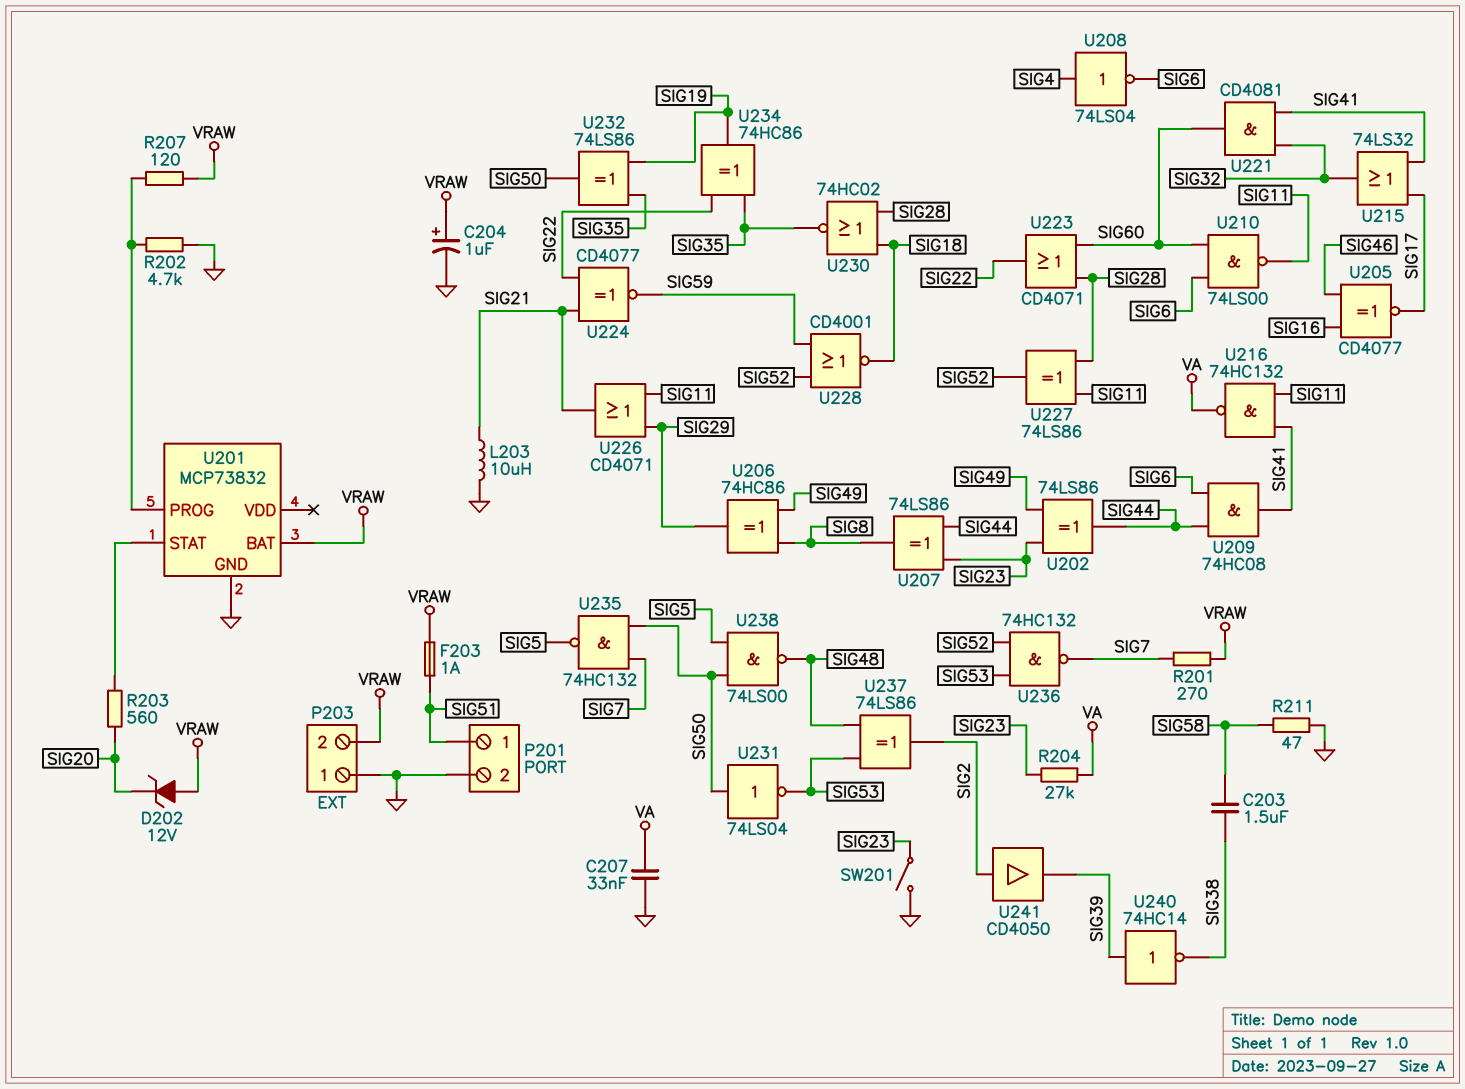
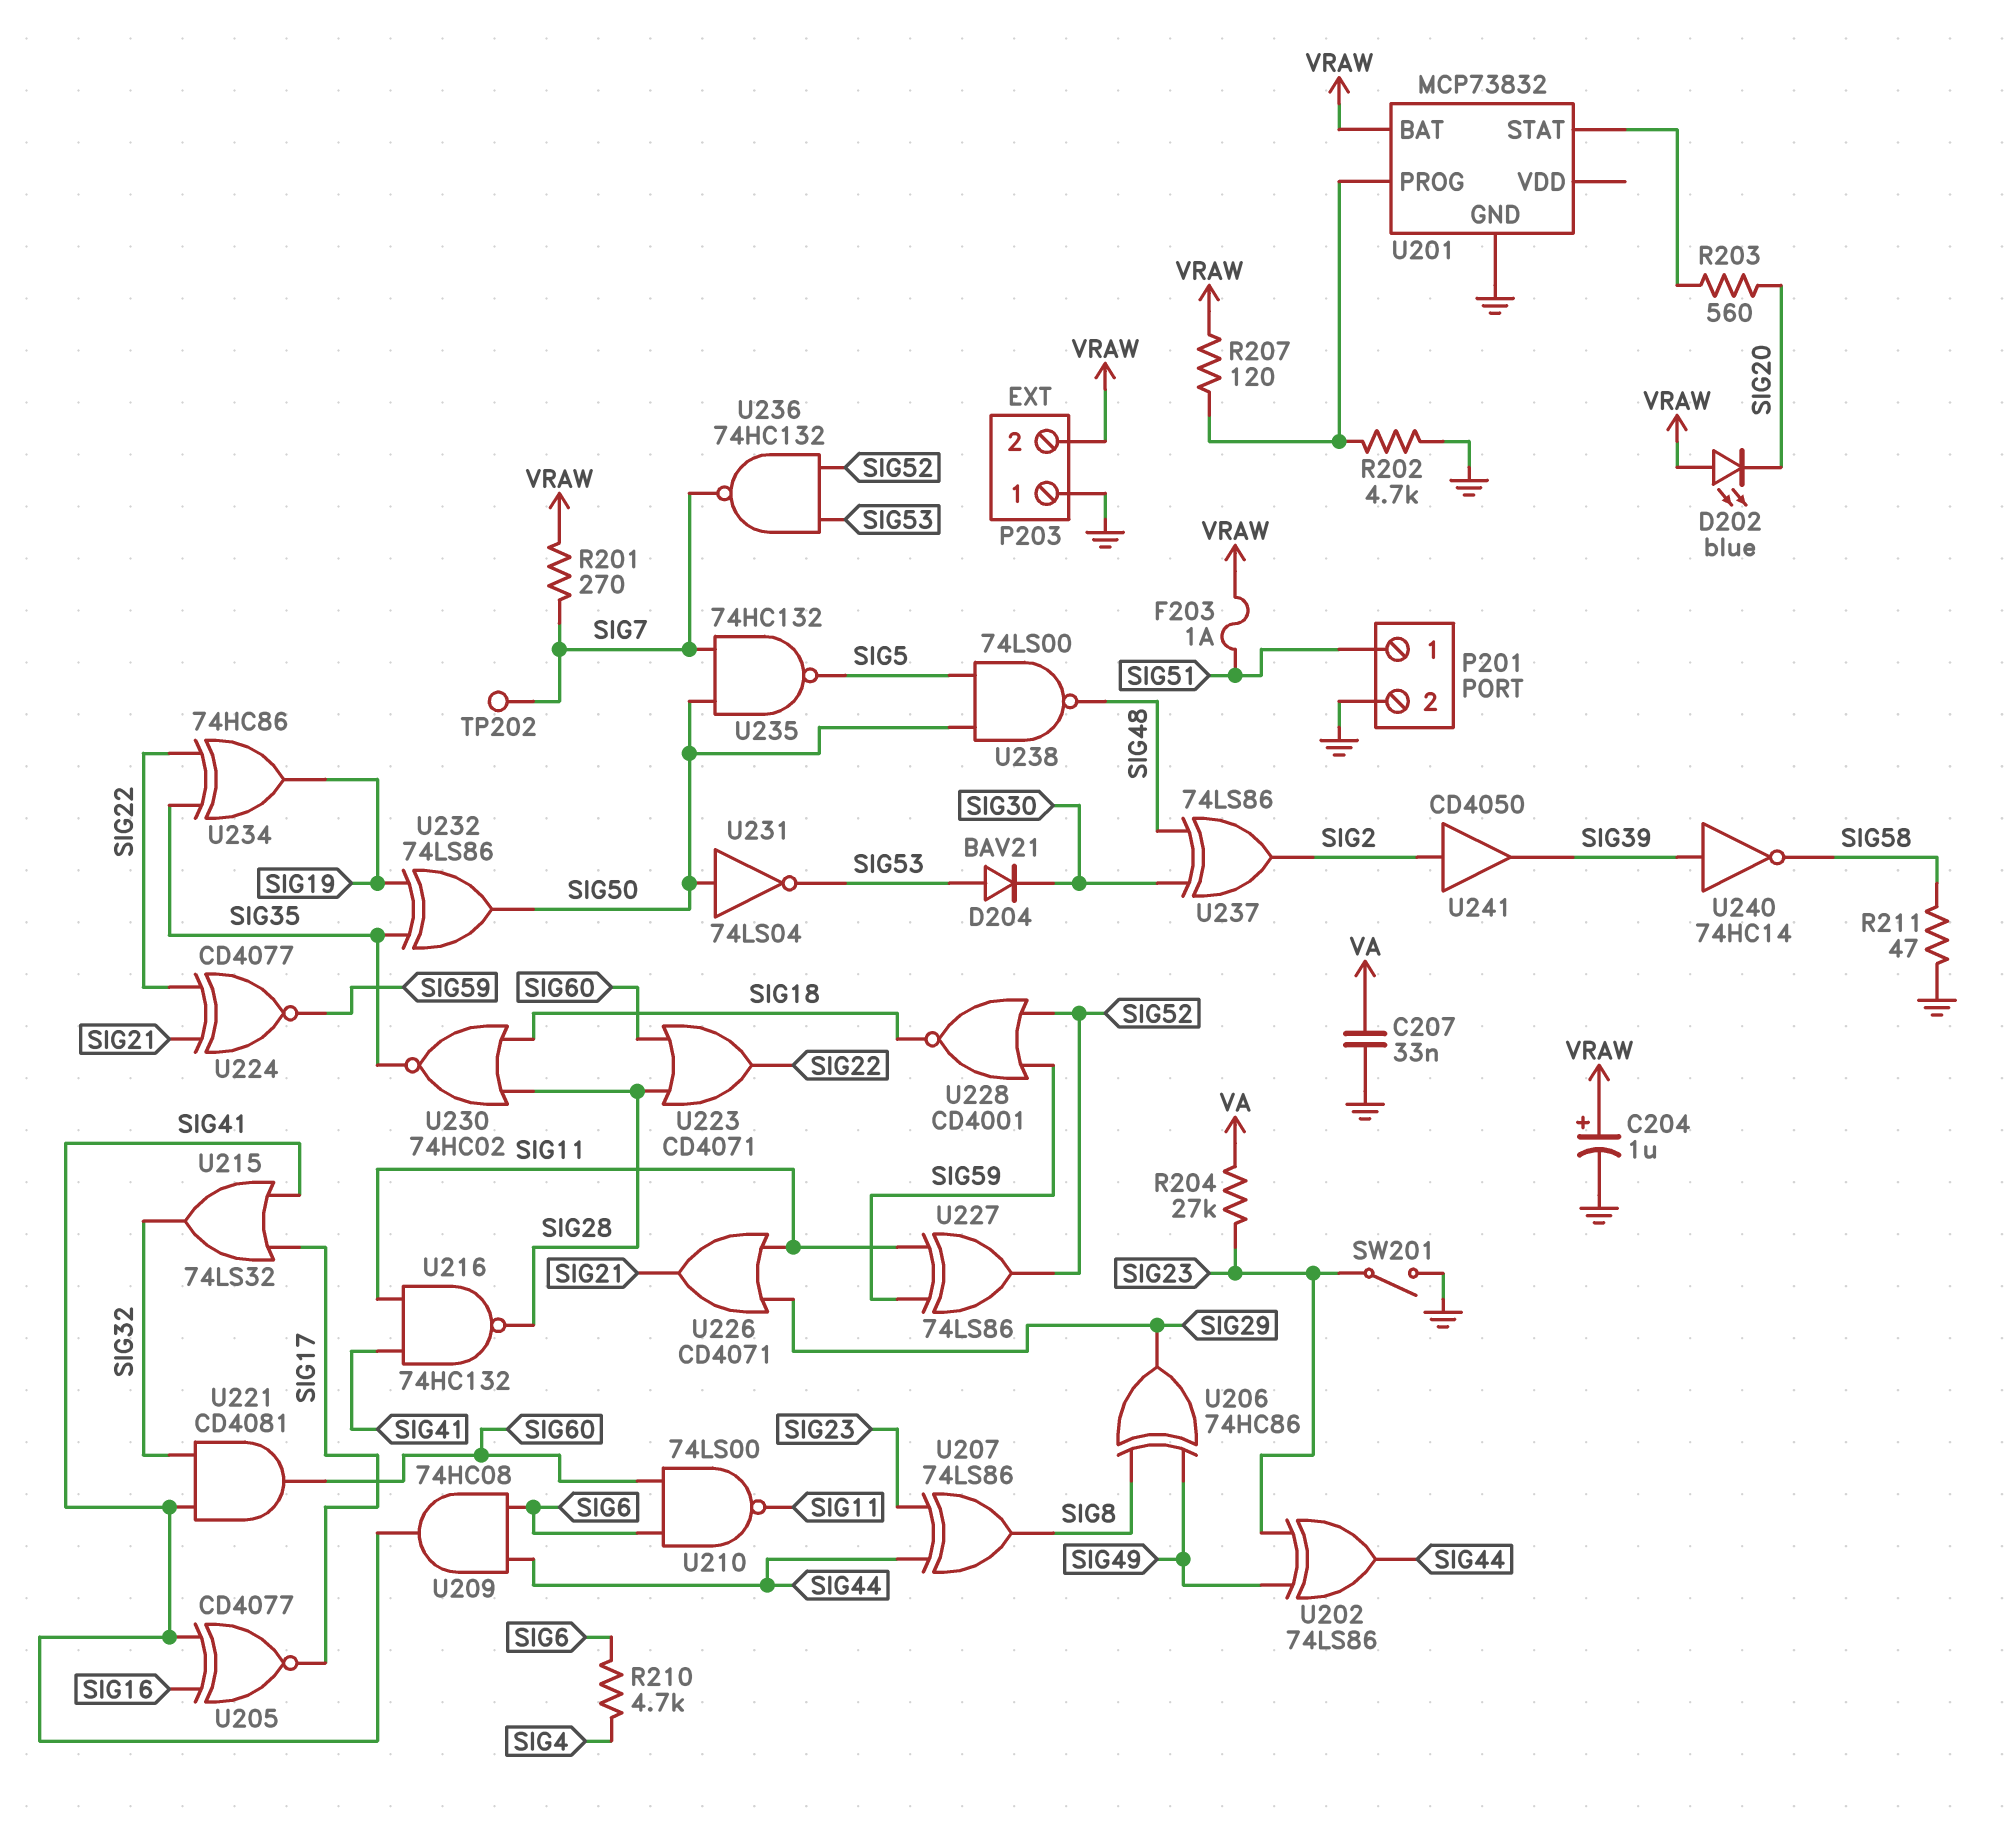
C203: 1.5uF (SIG38, SIG58) -> none
D202: zener 12V (A VRAW, K SIG20) -> LED blue (A VRAW, K SIG20)
D204: none -> diode BAV21 (A SIG53, K SIG30)
L203: 10uH (GND, SIG21) -> none
R210: none -> 4.7k (SIG4, SIG6)
TP202: none -> test point (SIG7)
U205: XNOR CD4077 (in SIG16, in SIG46, out SIG17) -> XNOR CD4077 (in SIG16, in SIG41, out SIG17)
U208: NOT 74LS04 (in SIG4, out SIG6) -> none
U216: NAND 74HC132 (in SIG11, in SIG41, out VA) -> NAND 74HC132 (in SIG11, in SIG41, out SIG28)
U227: XOR 74LS86 (in SIG11, in SIG28, out SIG52) -> XOR 74LS86 (in SIG11, in SIG59, out SIG52)
U237: XOR 74LS86 (in SIG48, in SIG53, out SIG2) -> XOR 74LS86 (in SIG30, in SIG48, out SIG2)
U240: NOT 74HC14 (in SIG39, out SIG38) -> NOT 74HC14 (in SIG39, out SIG58)

